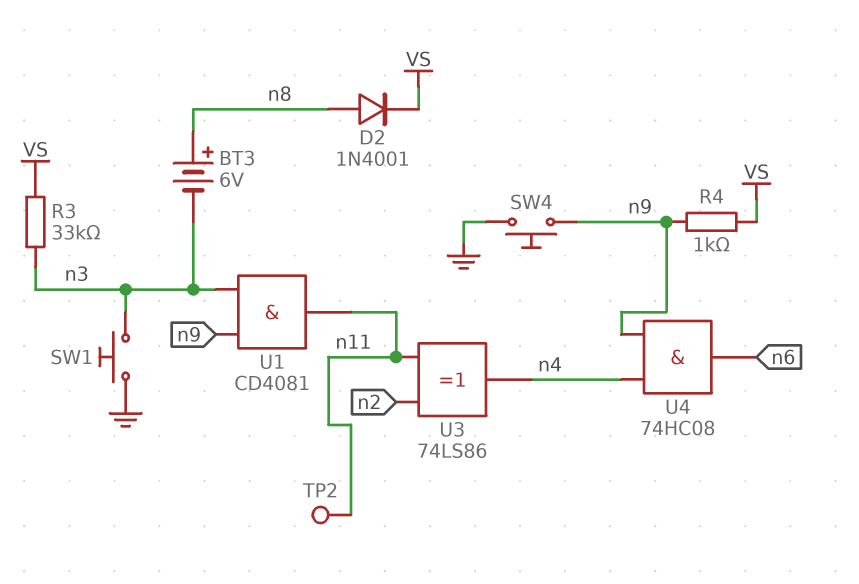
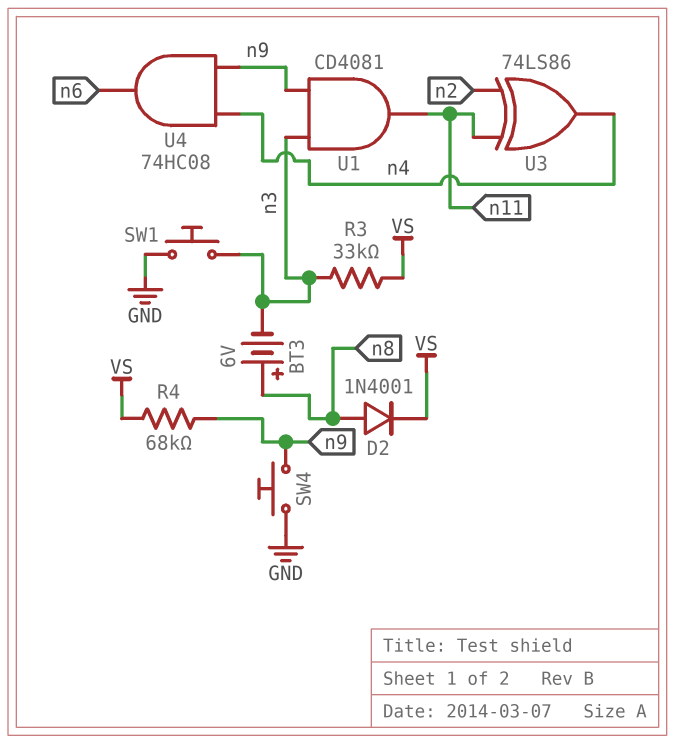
R4: 1k (VS, n9) -> 68k (VS, n9)
TP2: test point (n11) -> none

